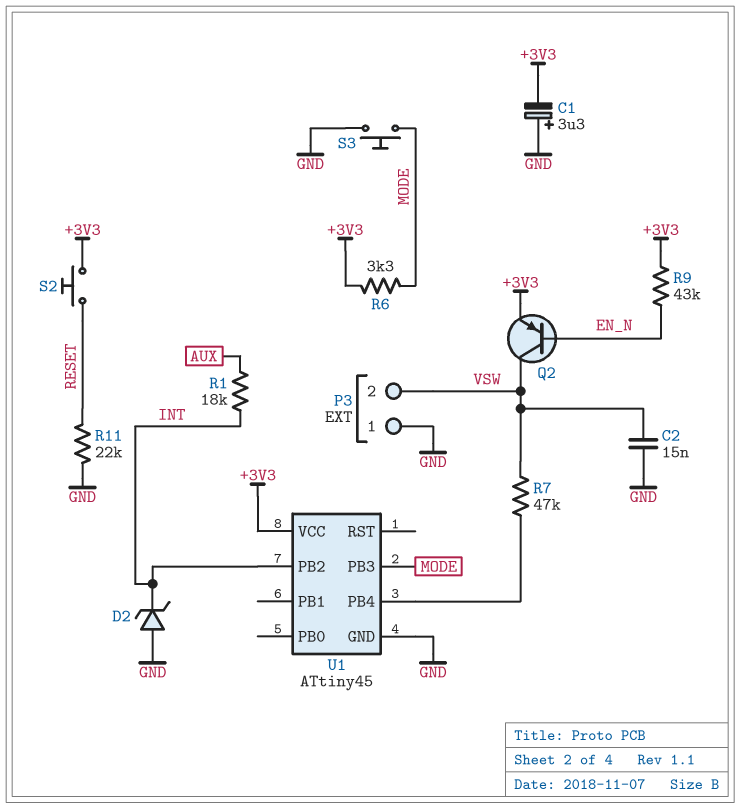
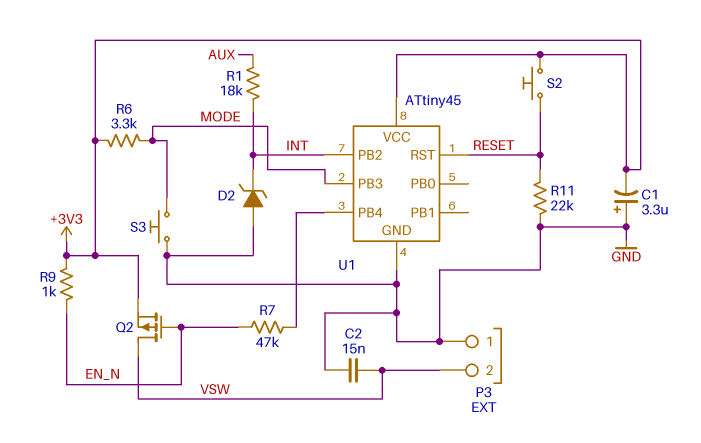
Q2: PNP (B EN_N, C VSW, E +3V3) -> PMOS (G EN_N, D VSW, S +3V3)
R7: 47k (U1/PB4, VSW) -> 47k (EN_N, U1/PB4)
R9: 43k (+3V3, EN_N) -> 1k (+3V3, EN_N)
U1 pin RST: none -> RESET

